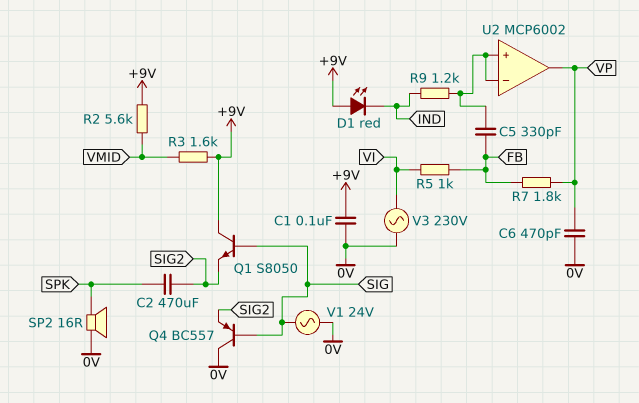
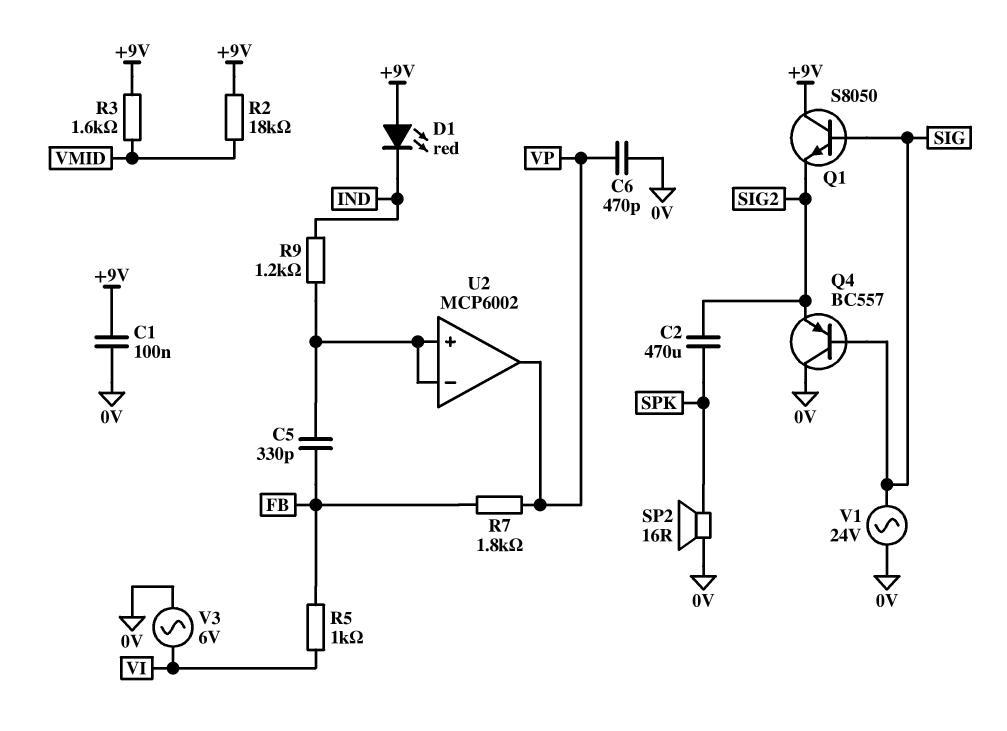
R2: 5.6k (+9V, VMID) -> 18k (+9V, VMID)
V3: AC 230V (0V, VI) -> AC 6V (0V, VI)

